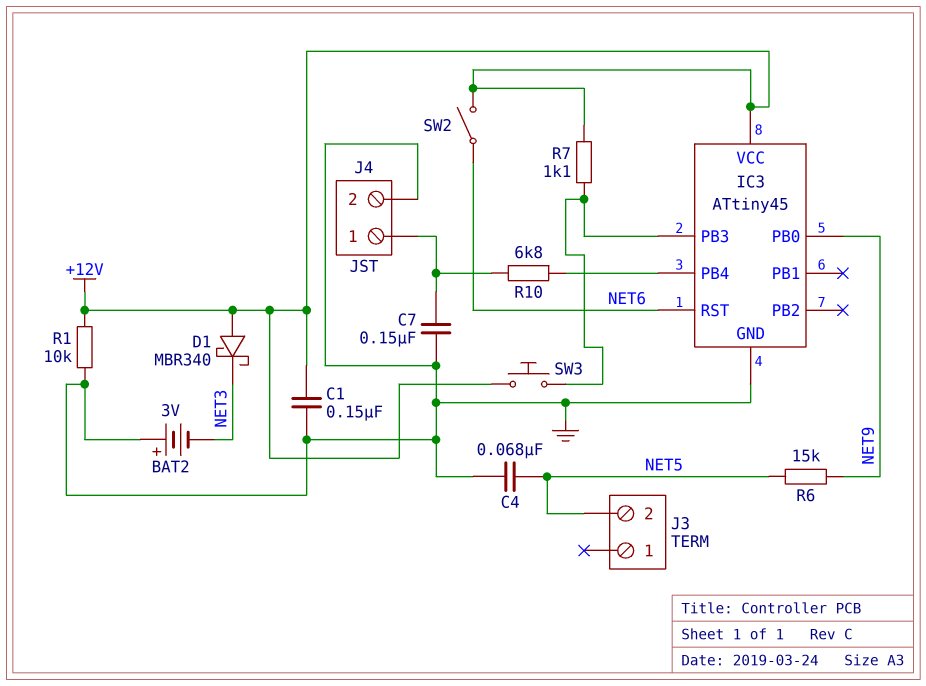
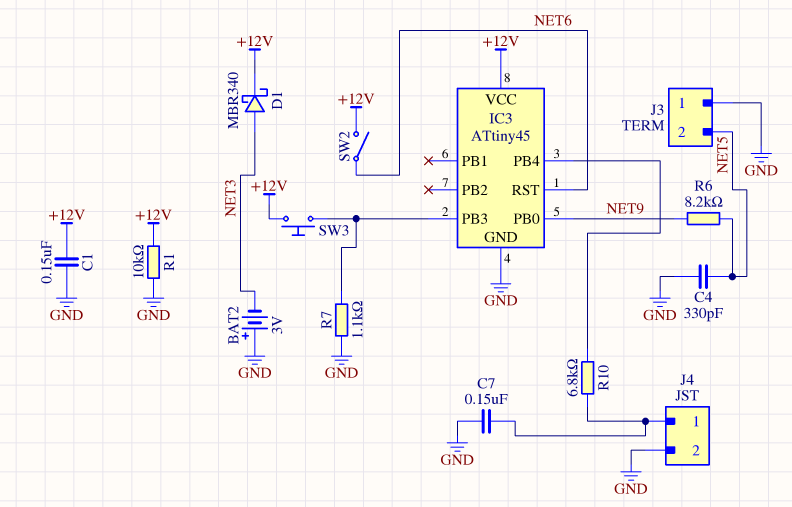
C4: 68nF (GND, NET5) -> 330pF (GND, NET5)
D1: schottky MBR340 (A +12V, K NET3) -> schottky MBR340 (A NET3, K +12V)
J3 pin 1: none -> GND
R6: 15k (NET5, NET9) -> 8.2k (NET5, NET9)
R7: 1.1k (+12V, IC3/PB3) -> 1.1k (GND, IC3/PB3)

